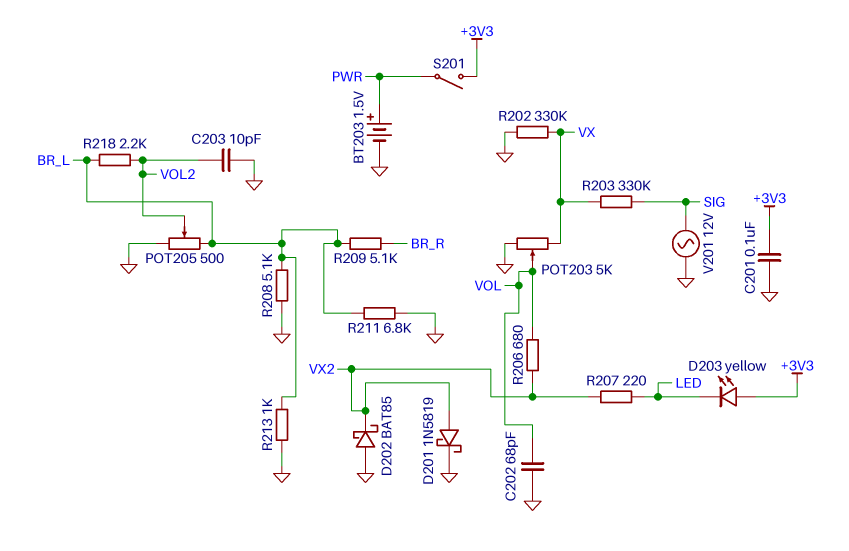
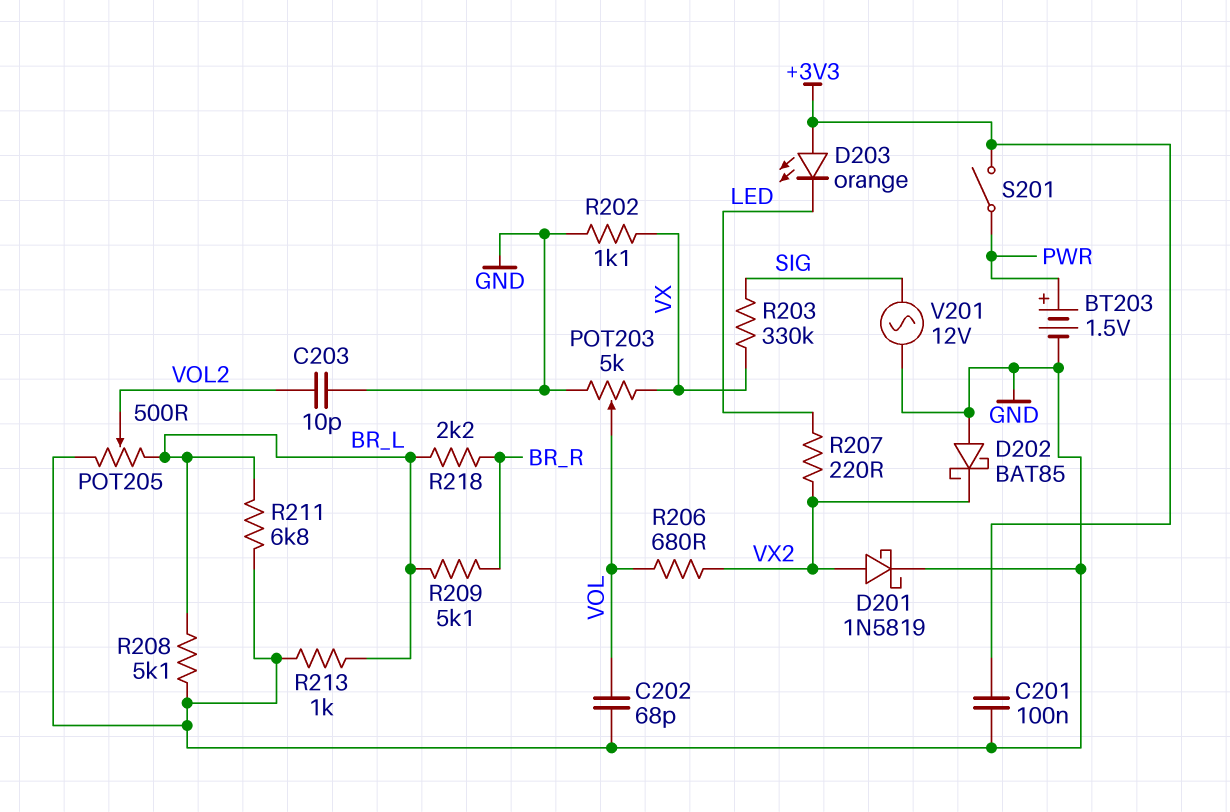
D203: LED yellow (A +3V3, K LED) -> LED orange (A +3V3, K LED)
R202: 330k (GND, VX) -> 1.1k (GND, VX)
R218: 2.2k (BR_L, VOL2) -> 2.2k (BR_L, BR_R)

